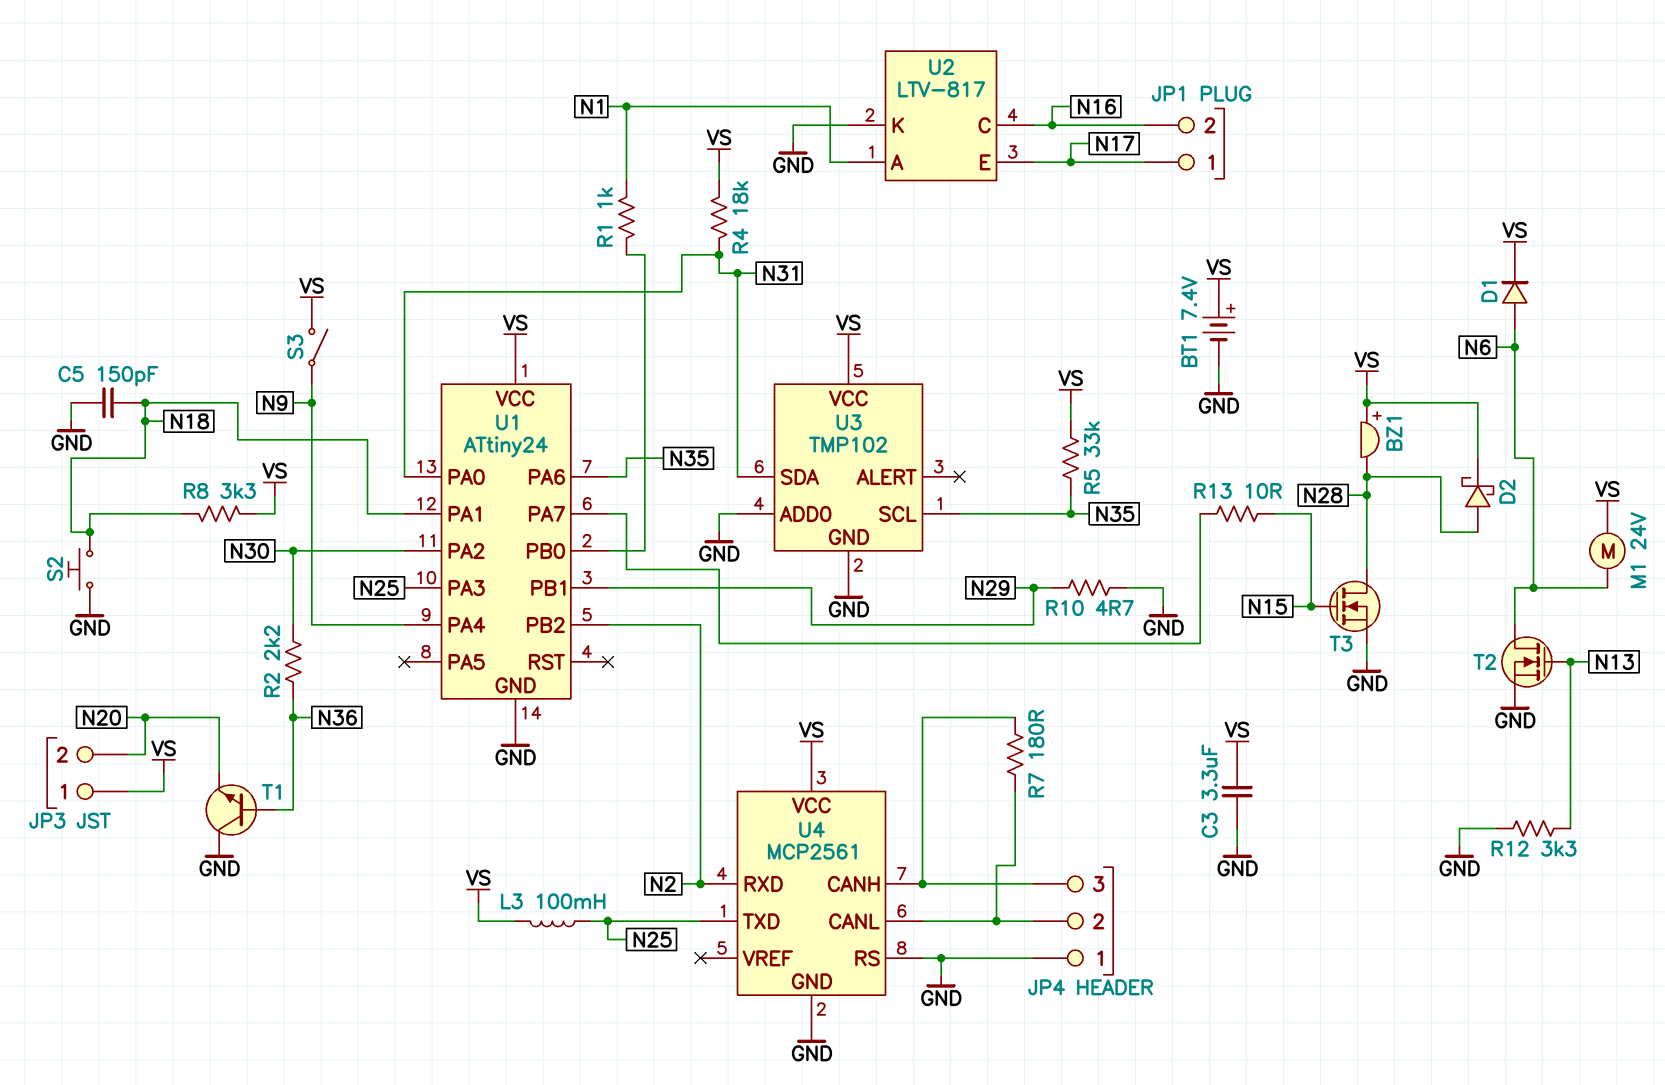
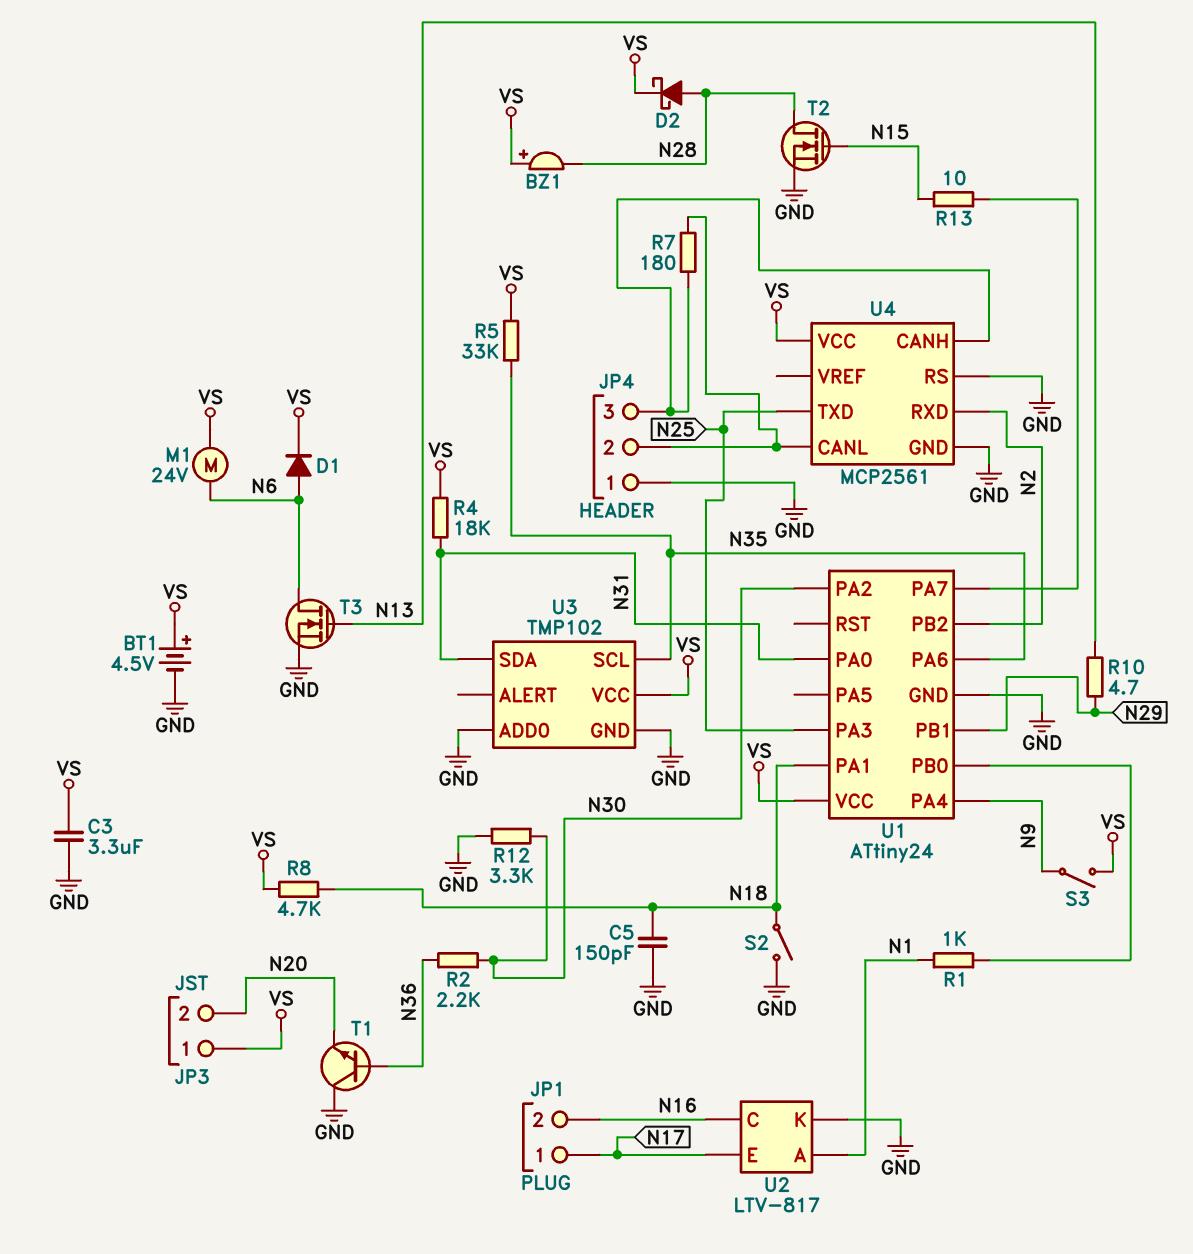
BT1: 7.4V (plus VS, minus GND) -> 4.5V (plus VS, minus GND)
L3: 100mH (N25, VS) -> none
R8: 3.3k (N18, VS) -> 4.7k (N18, VS)
R10: 4.7 (GND, N29) -> 4.7 (N13, N29)
R12: 3.3k (GND, N13) -> 3.3k (GND, N30)
S2: button (GND, N18) -> switch (GND, N18)
T2: NMOS (G N13, D N6, S GND) -> NMOS (G N15, D N28, S GND)
T3: NMOS (G N15, D N28, S GND) -> NMOS (G N13, D N6, S GND)

